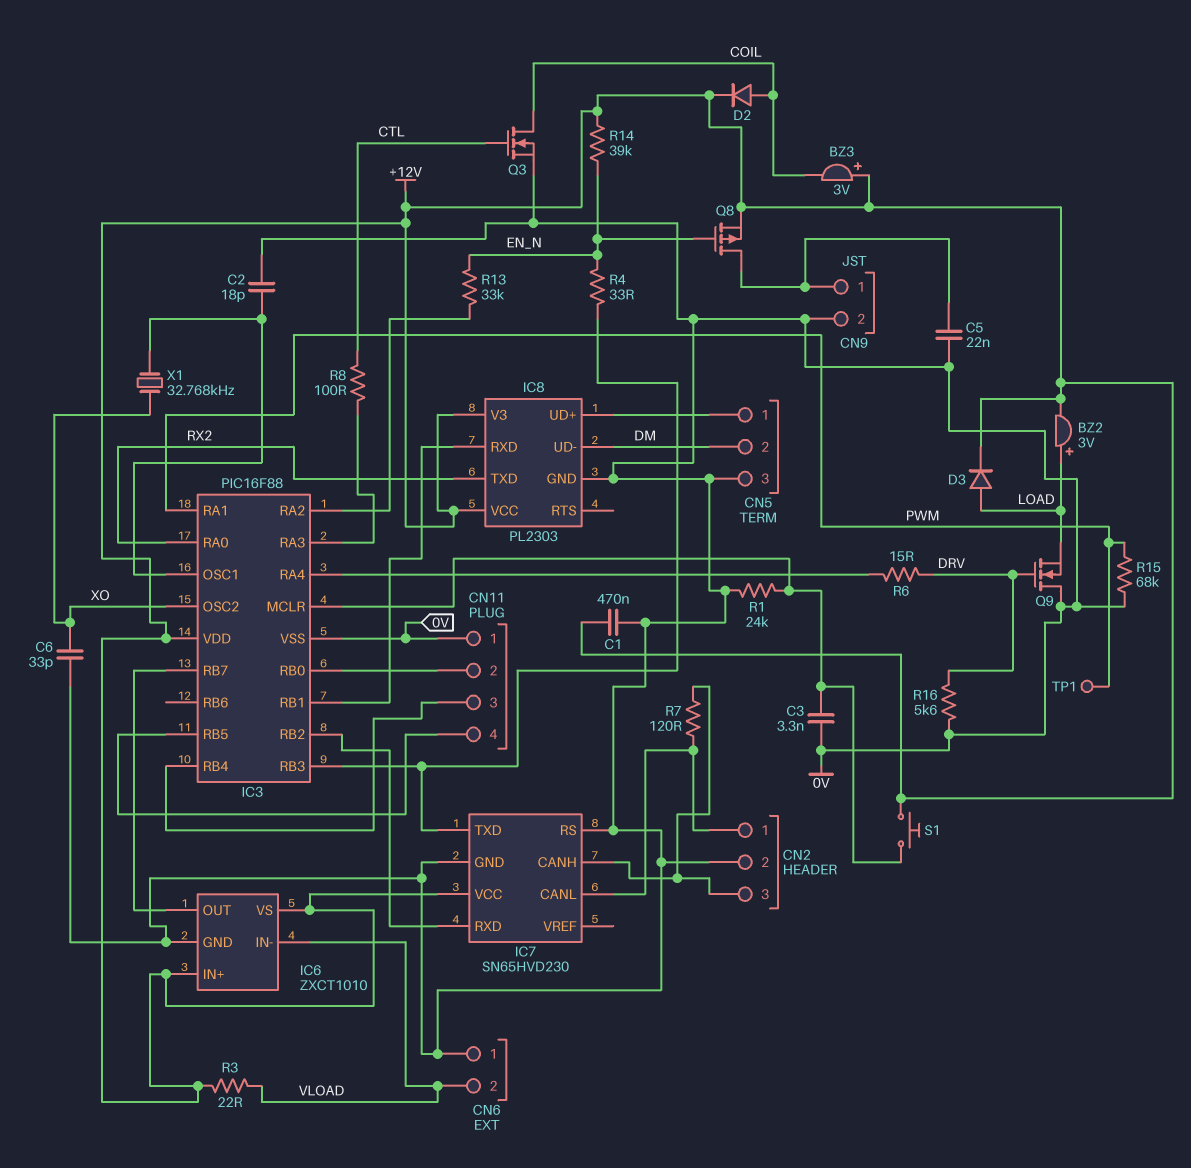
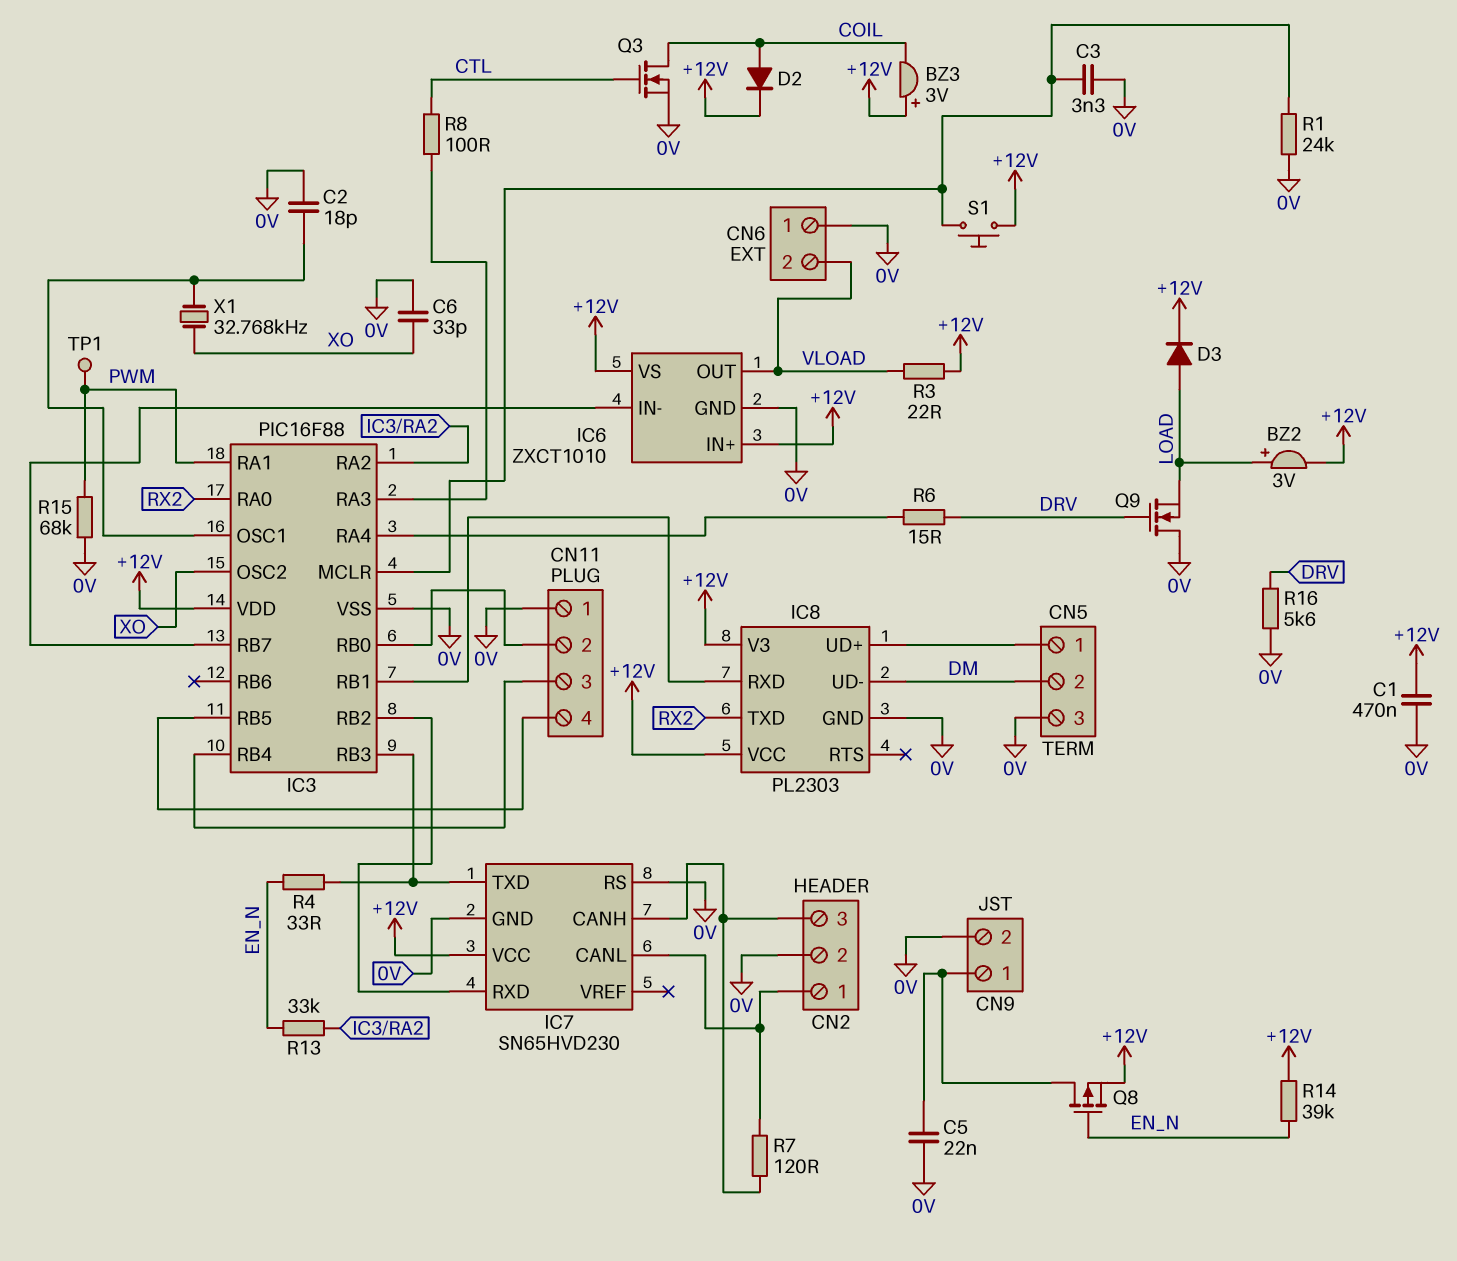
IC6 pin IN-: VLOAD -> IC3/RB7
IC6 pin OUT: IC3/RB7 -> VLOAD

